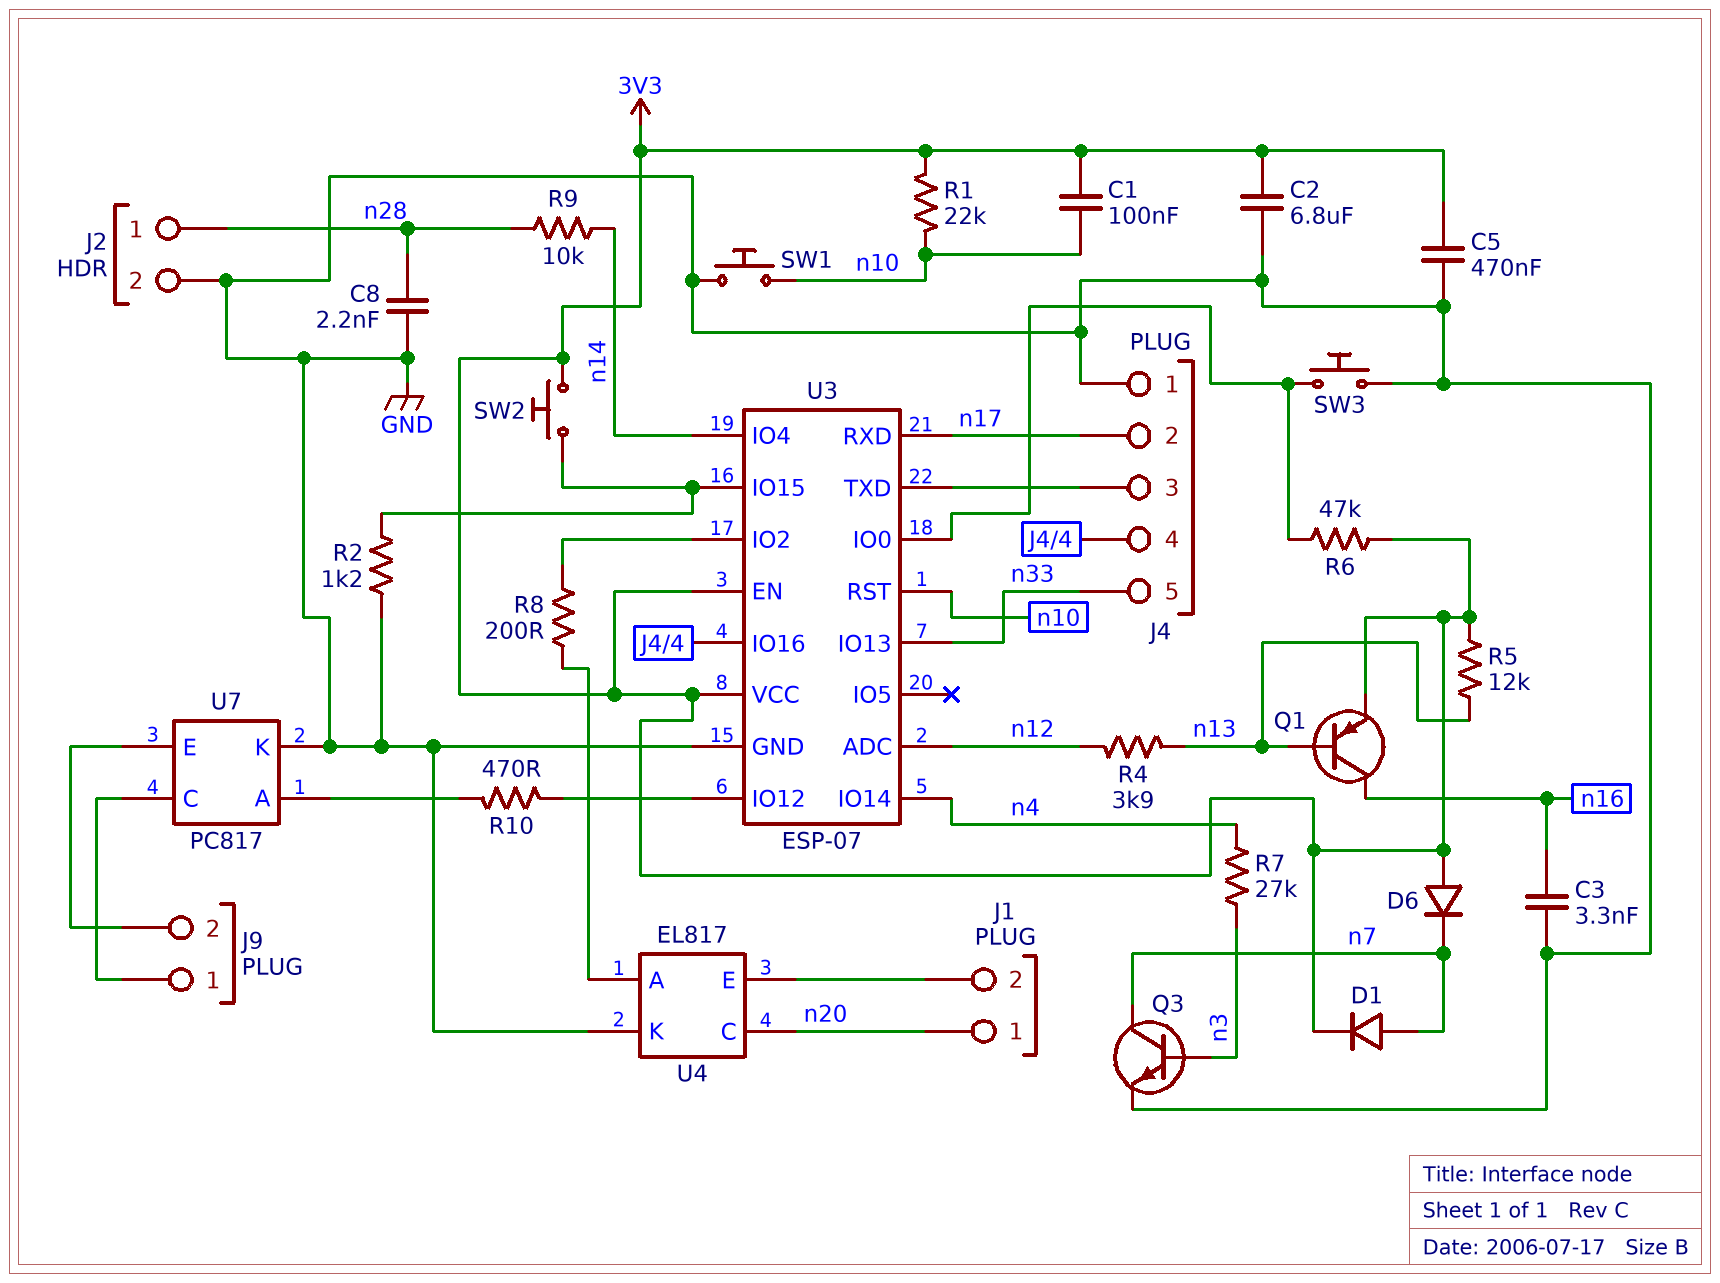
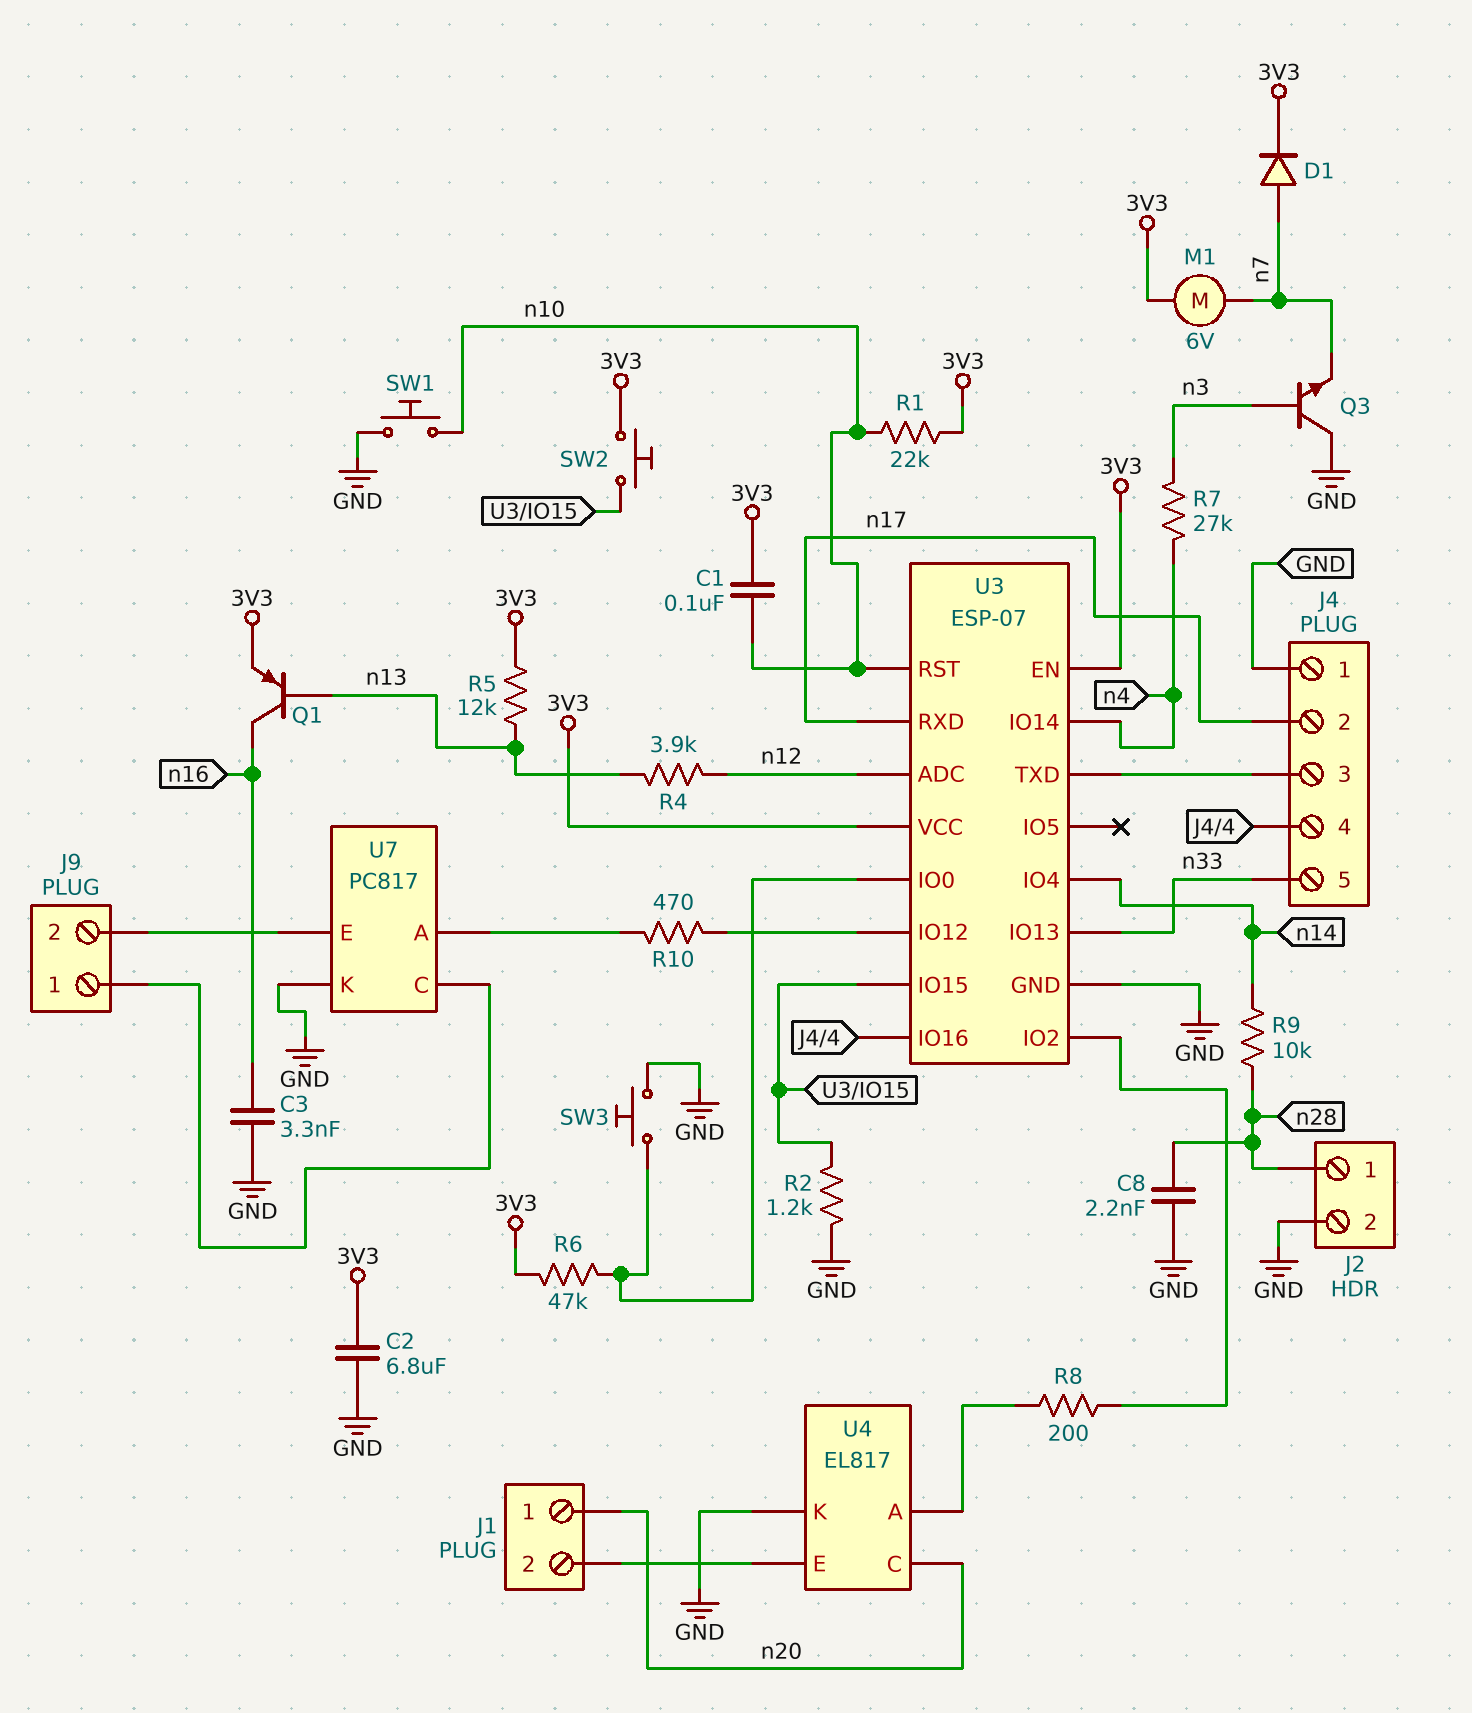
C5: 470nF (3V3, GND) -> none
D6: diode (A 3V3, K n7) -> none
M1: none -> motor 6V (3V3, n7)
Q3: NPN (B n3, C n7, E GND) -> NPN (B n3, C GND, E n7)

